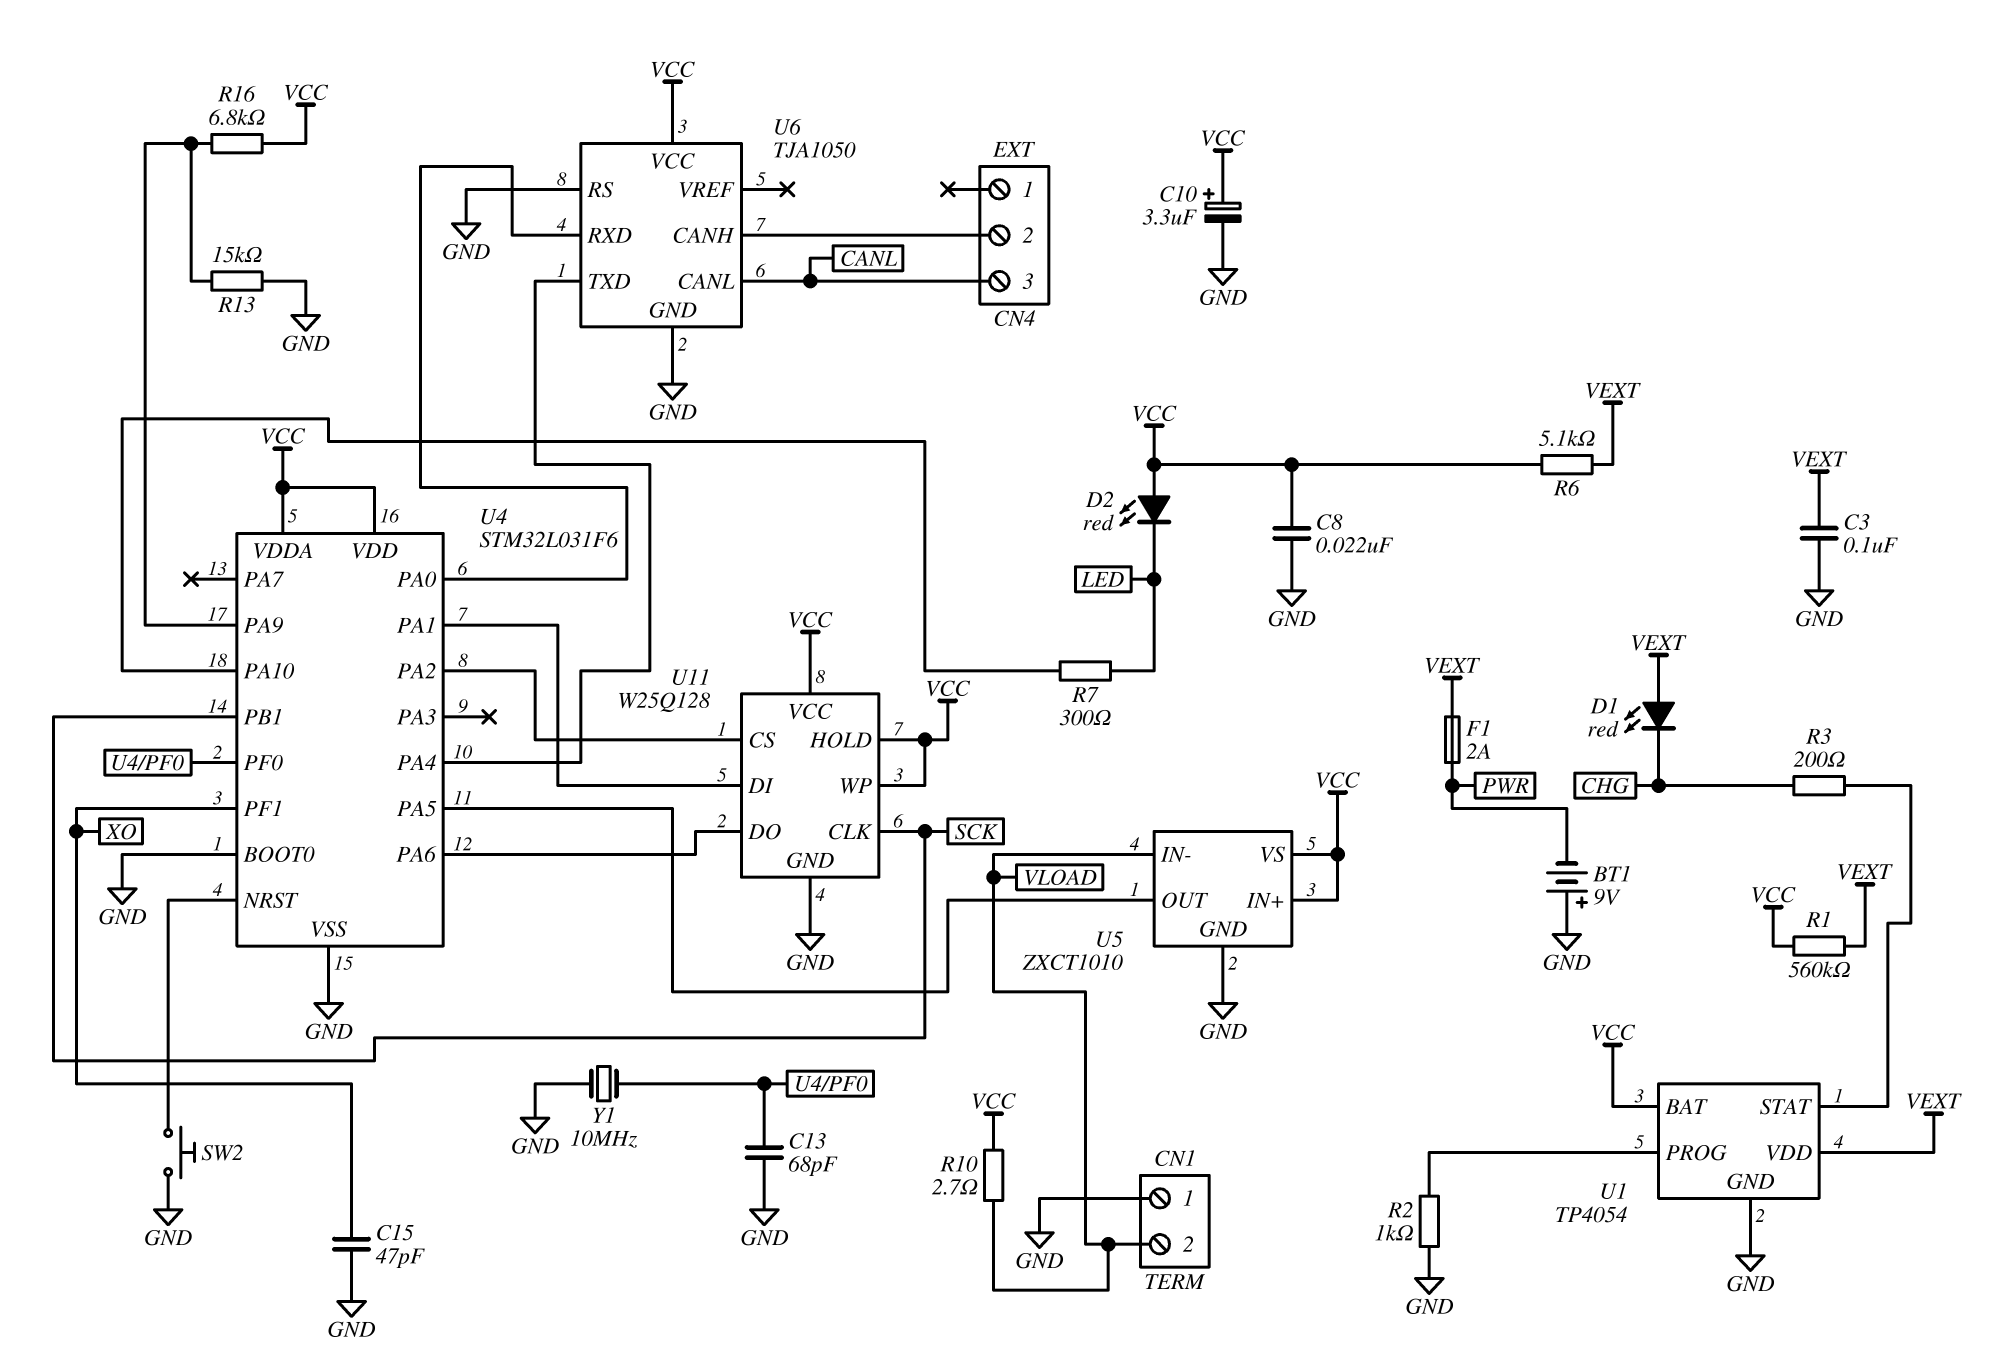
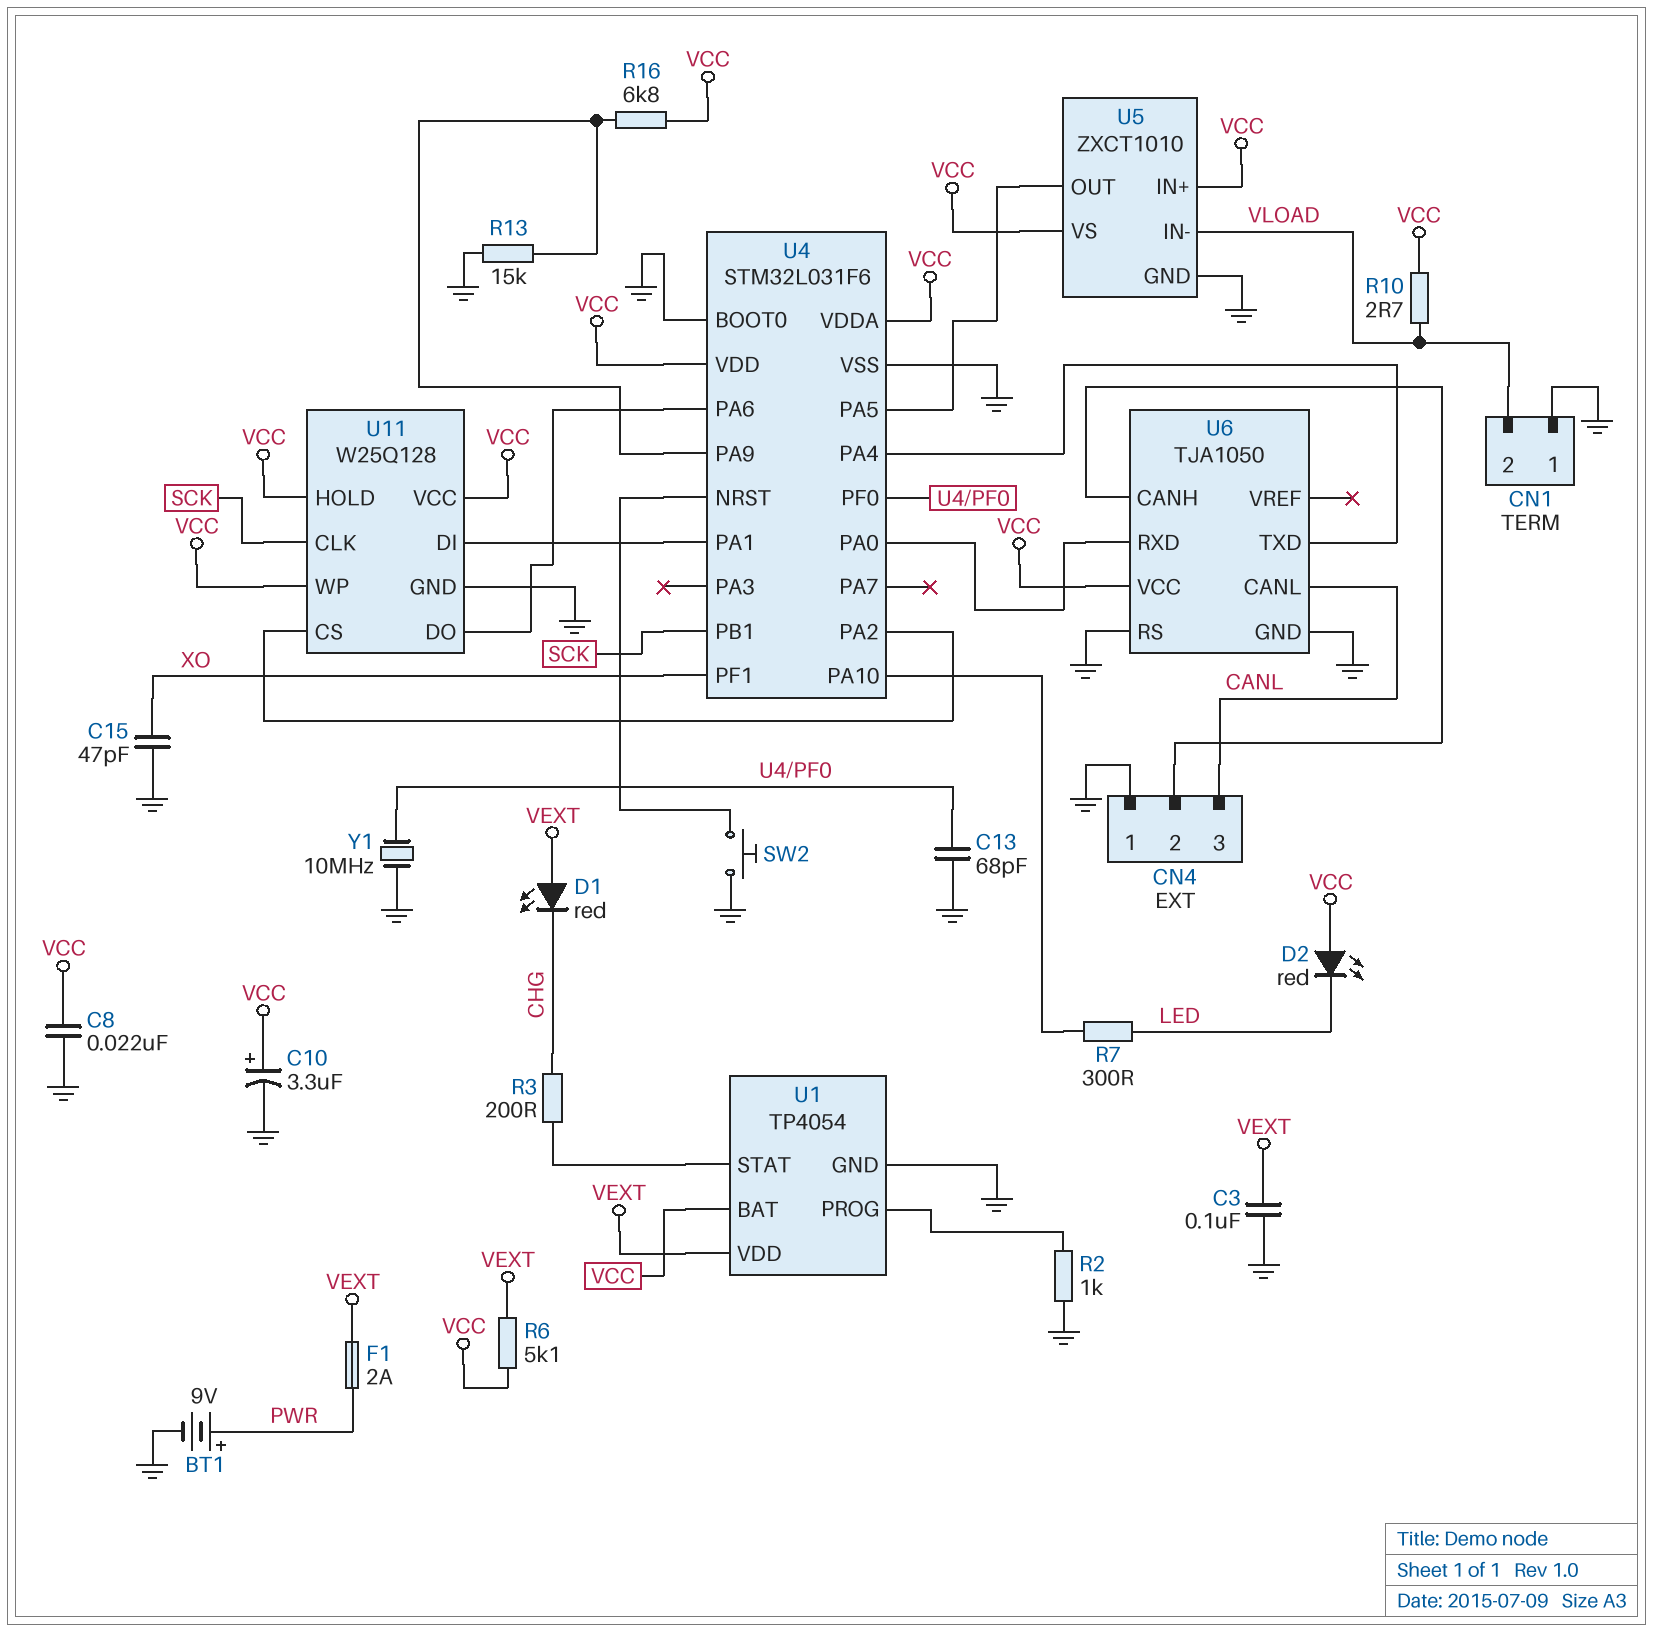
BT1: 9V (plus GND, minus PWR) -> 9V (plus PWR, minus GND)
CN4 pin 1: none -> GND
R1: 560k (VCC, VEXT) -> none

